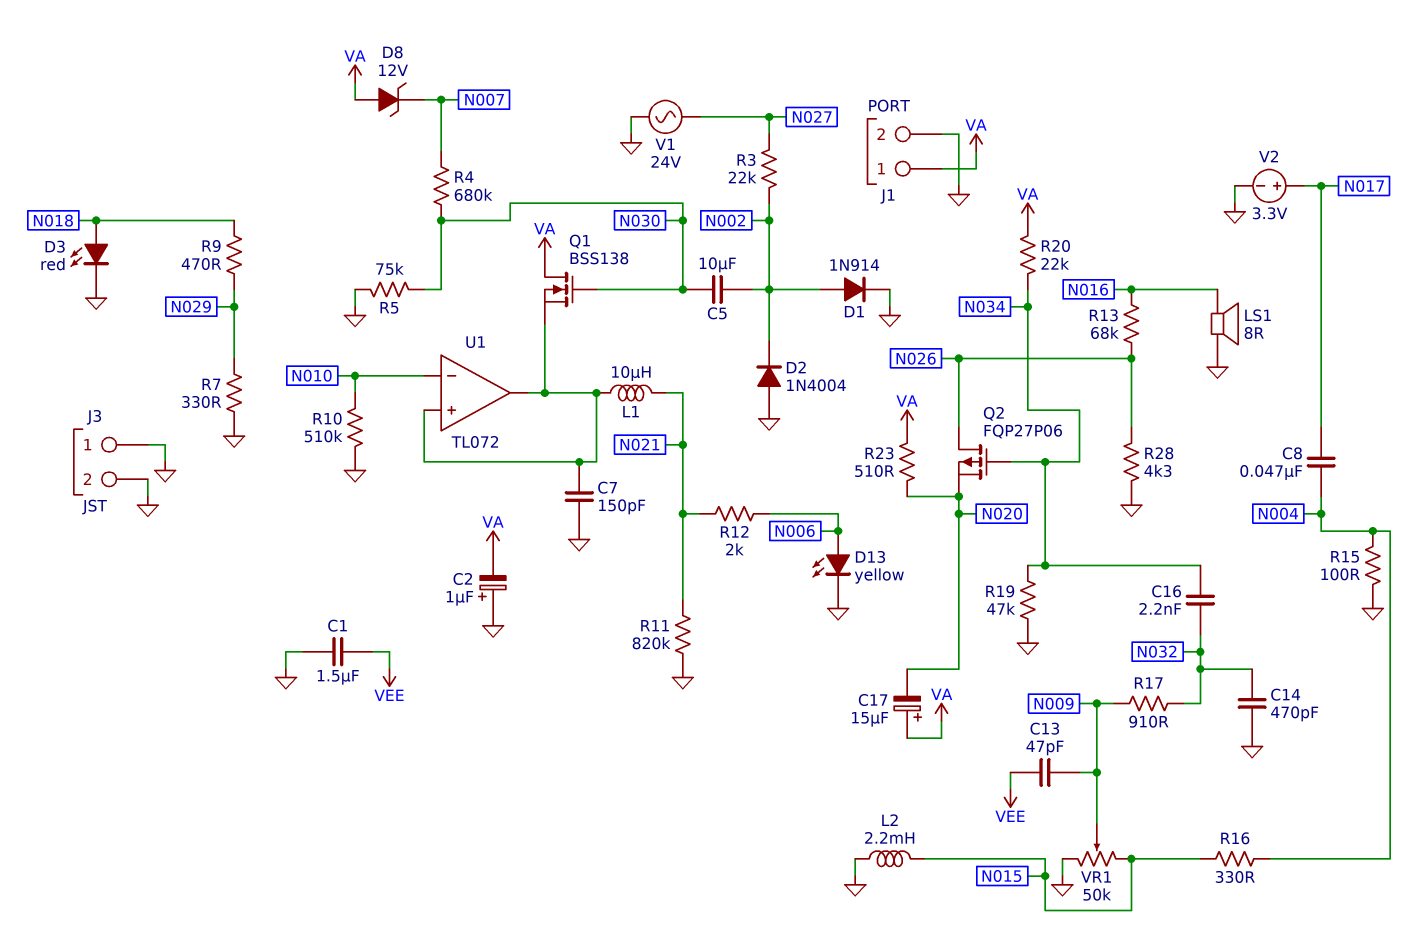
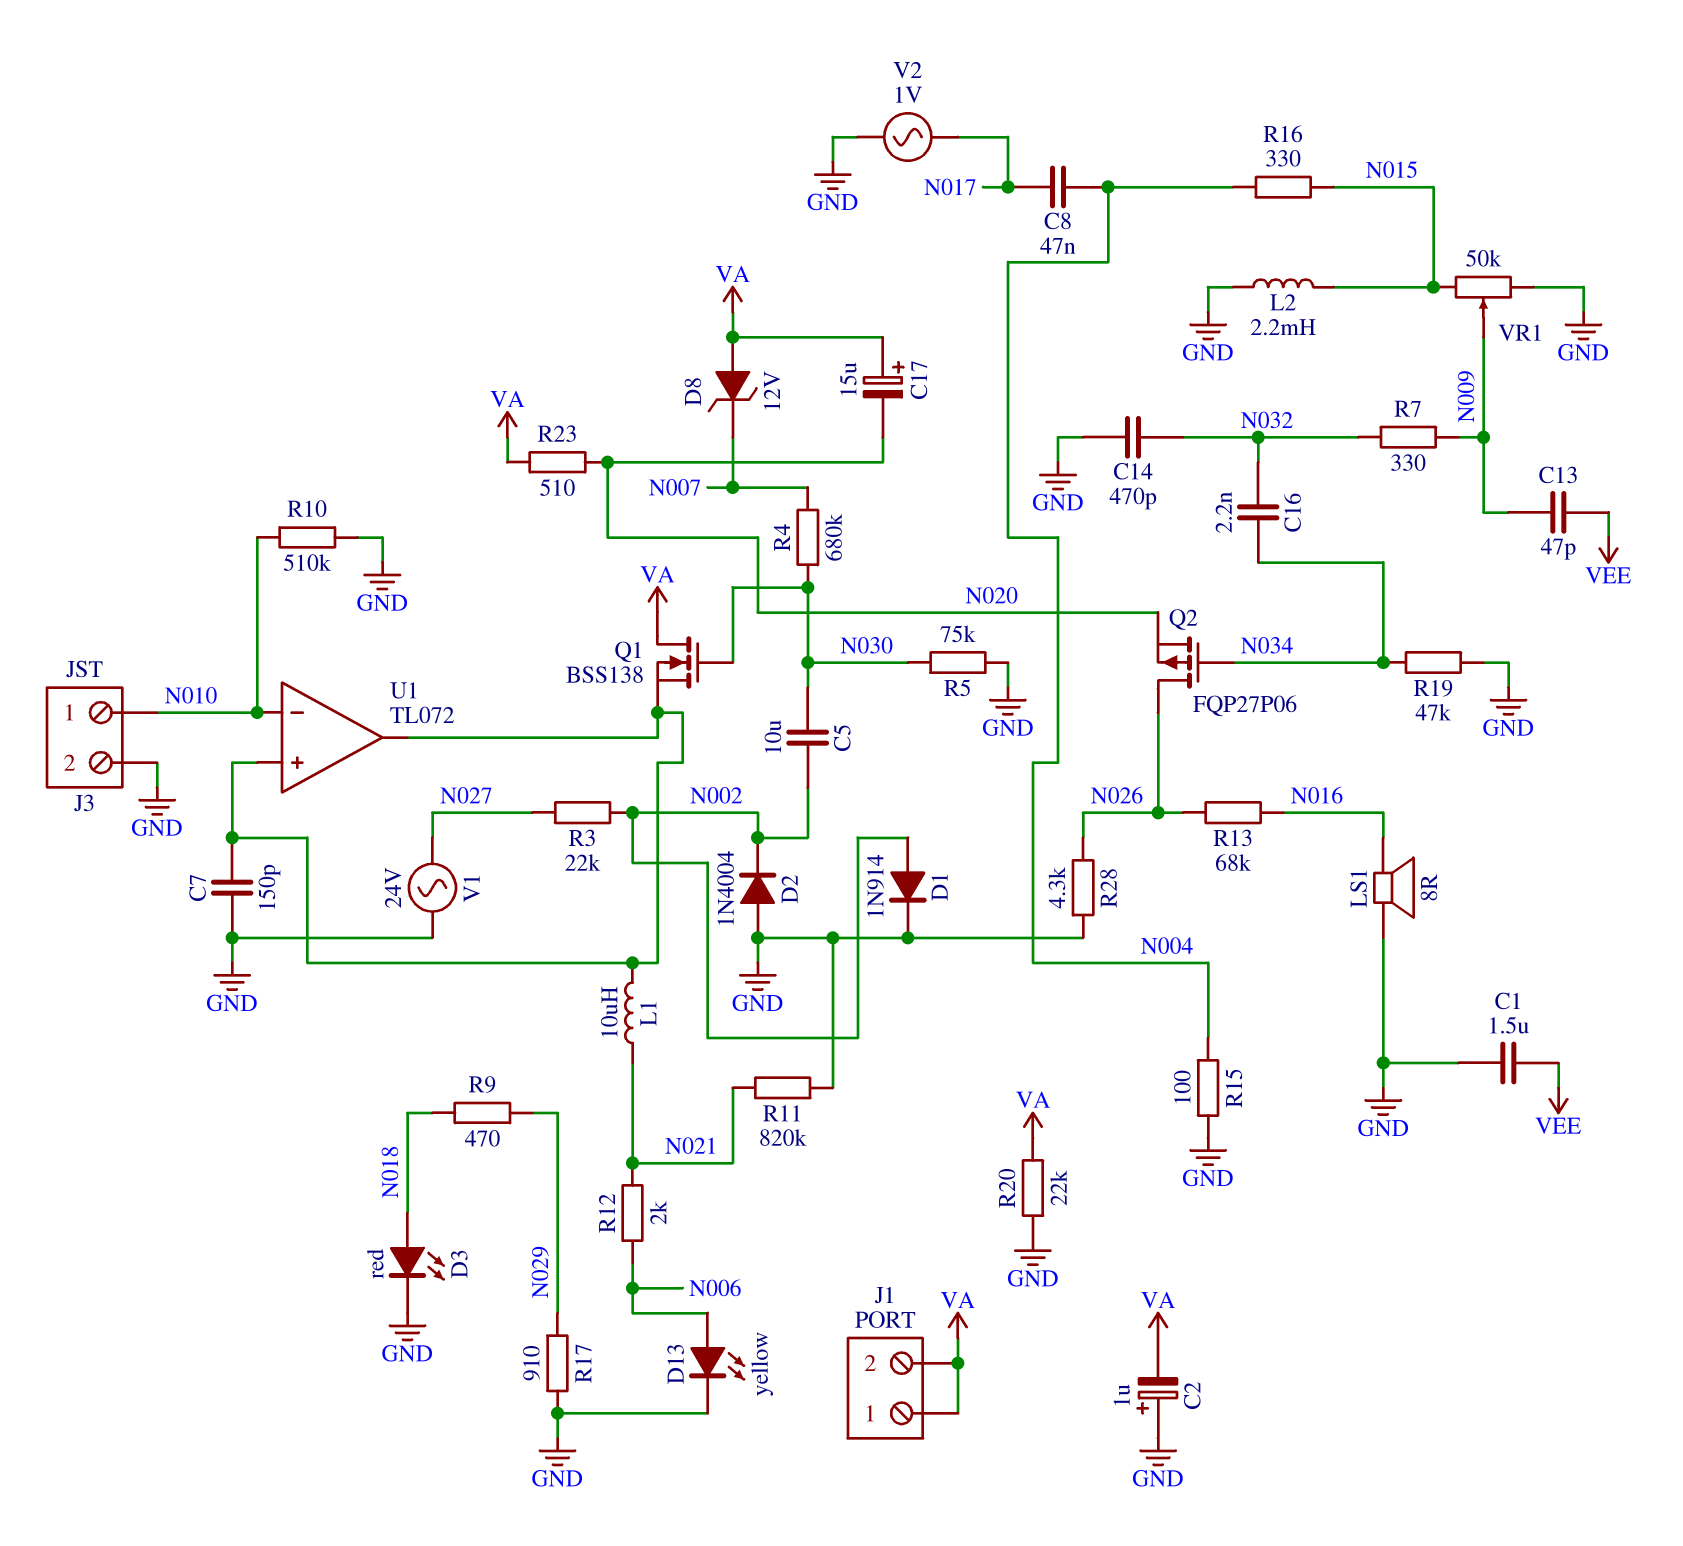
J1 pin 2: GND -> VA
J3 pin 1: GND -> N010
R7: 330 (GND, N029) -> 330 (N009, N032)
R17: 910 (N009, N032) -> 910 (GND, N029)
R20: 22k (N034, VA) -> 22k (GND, VA)
V2: 3.3V (plus N017, minus GND) -> AC 1V (GND, N017)

